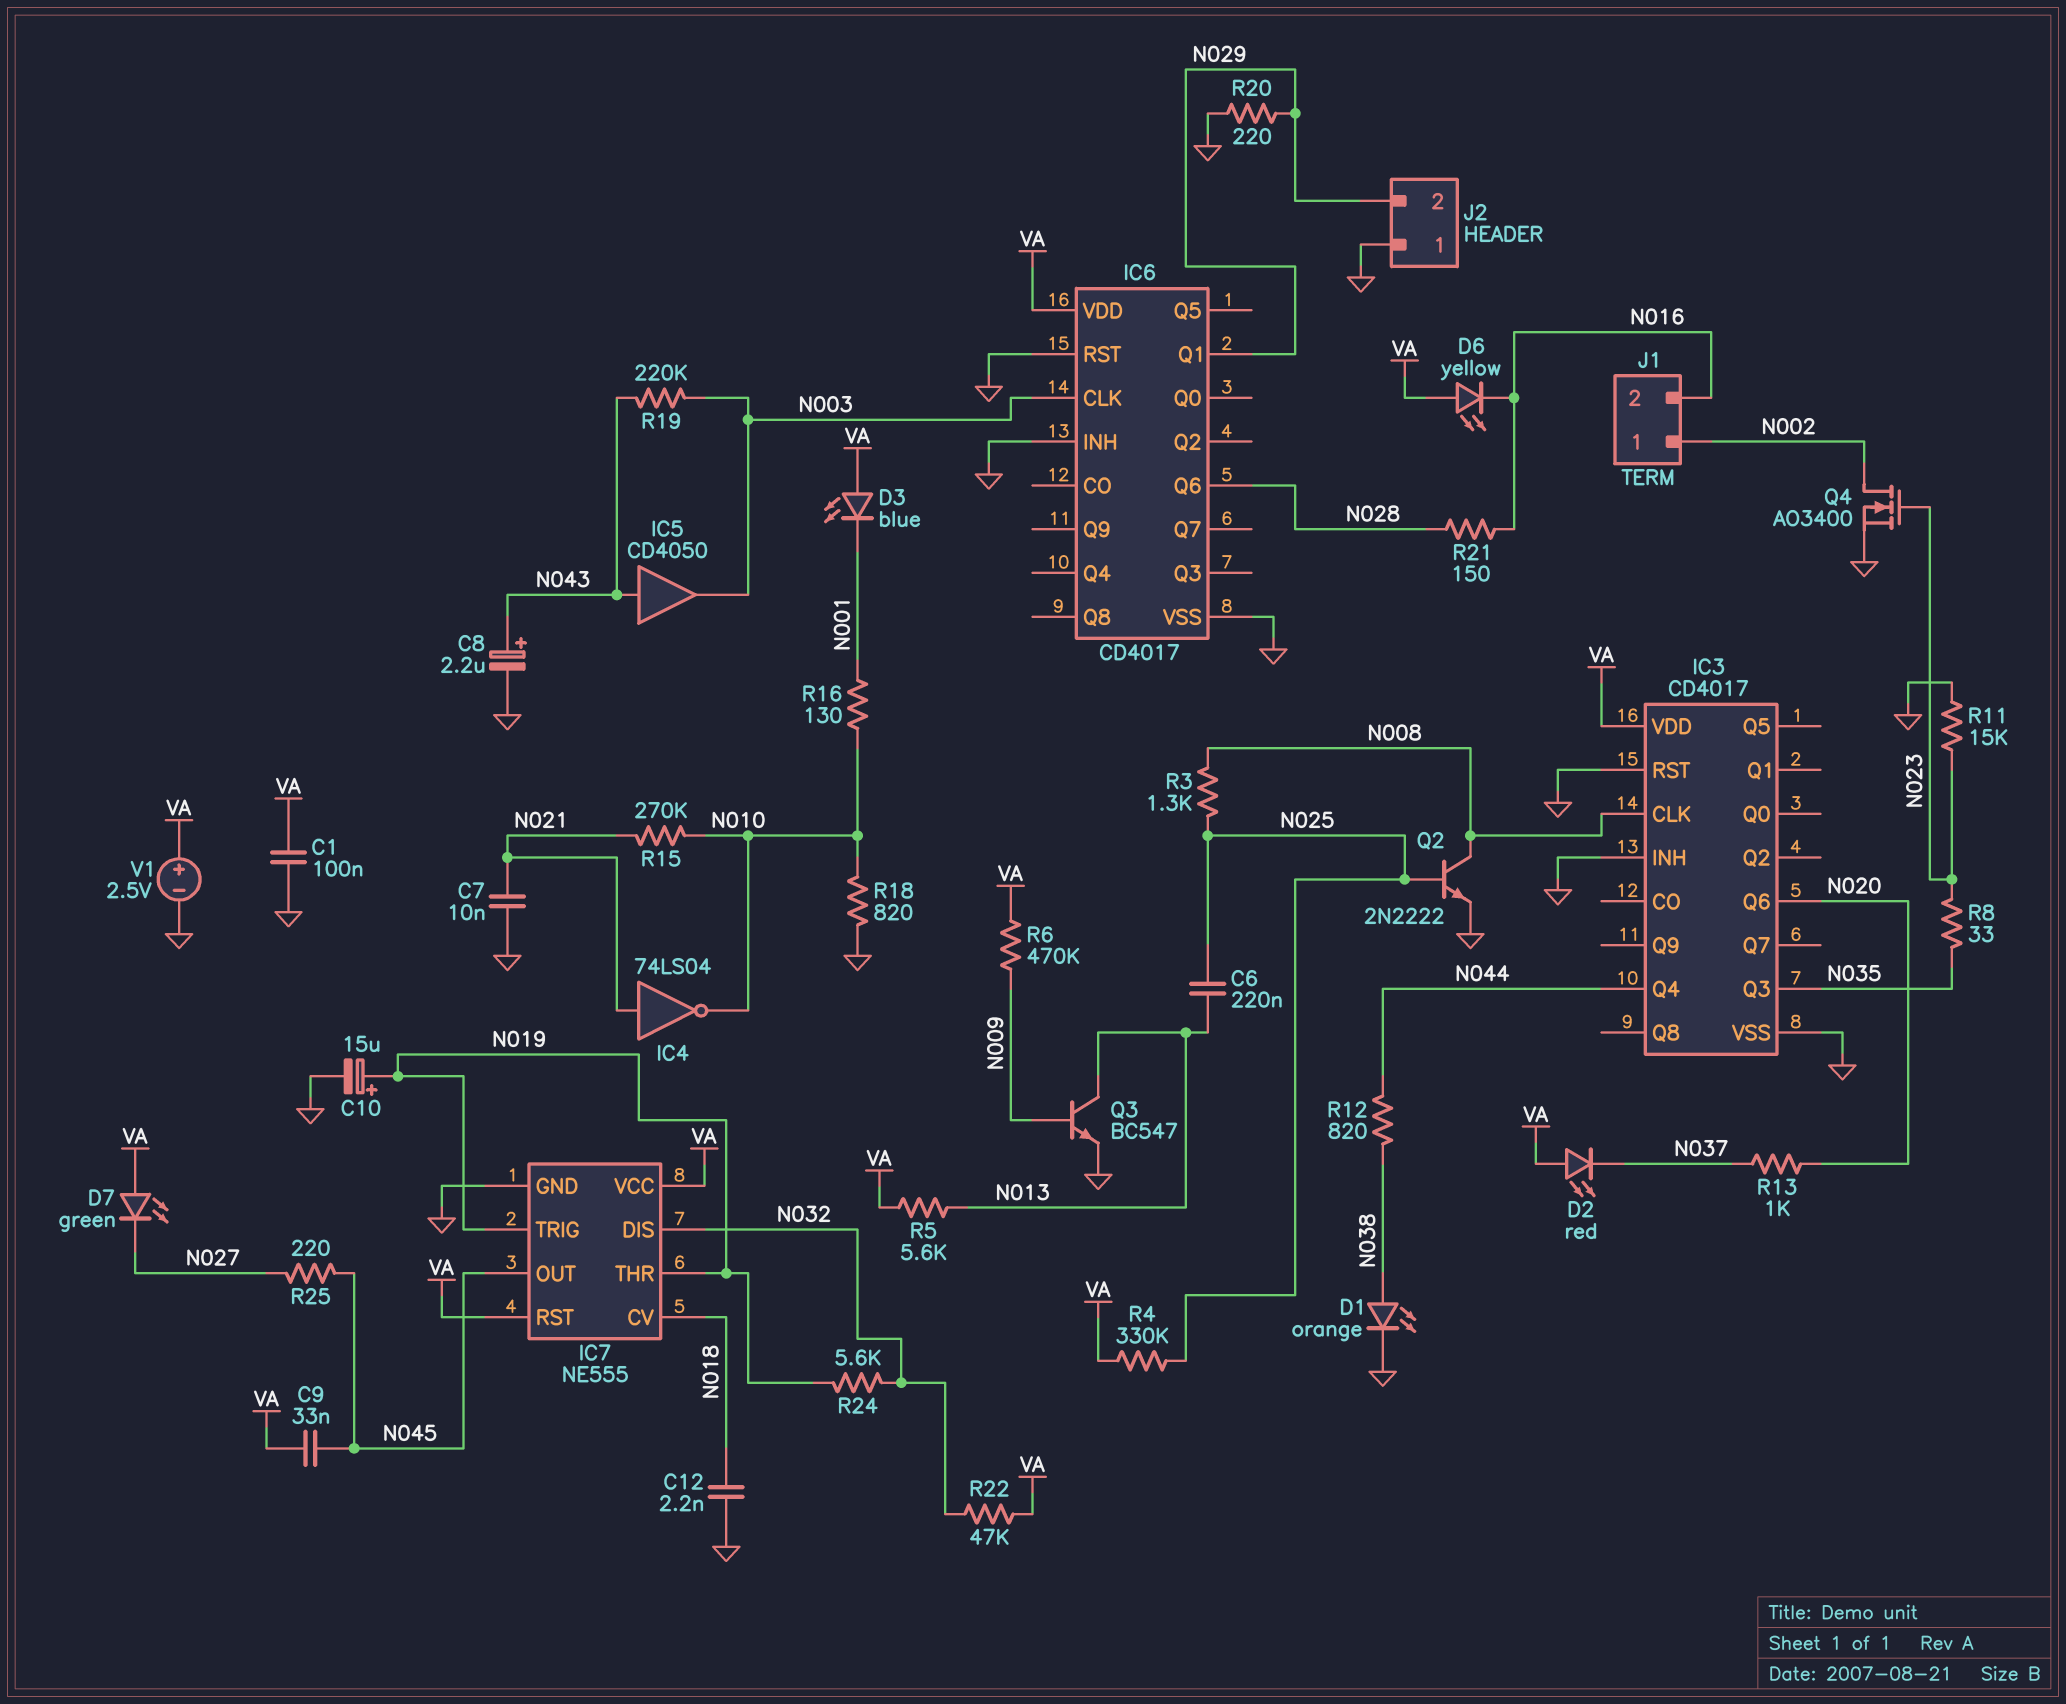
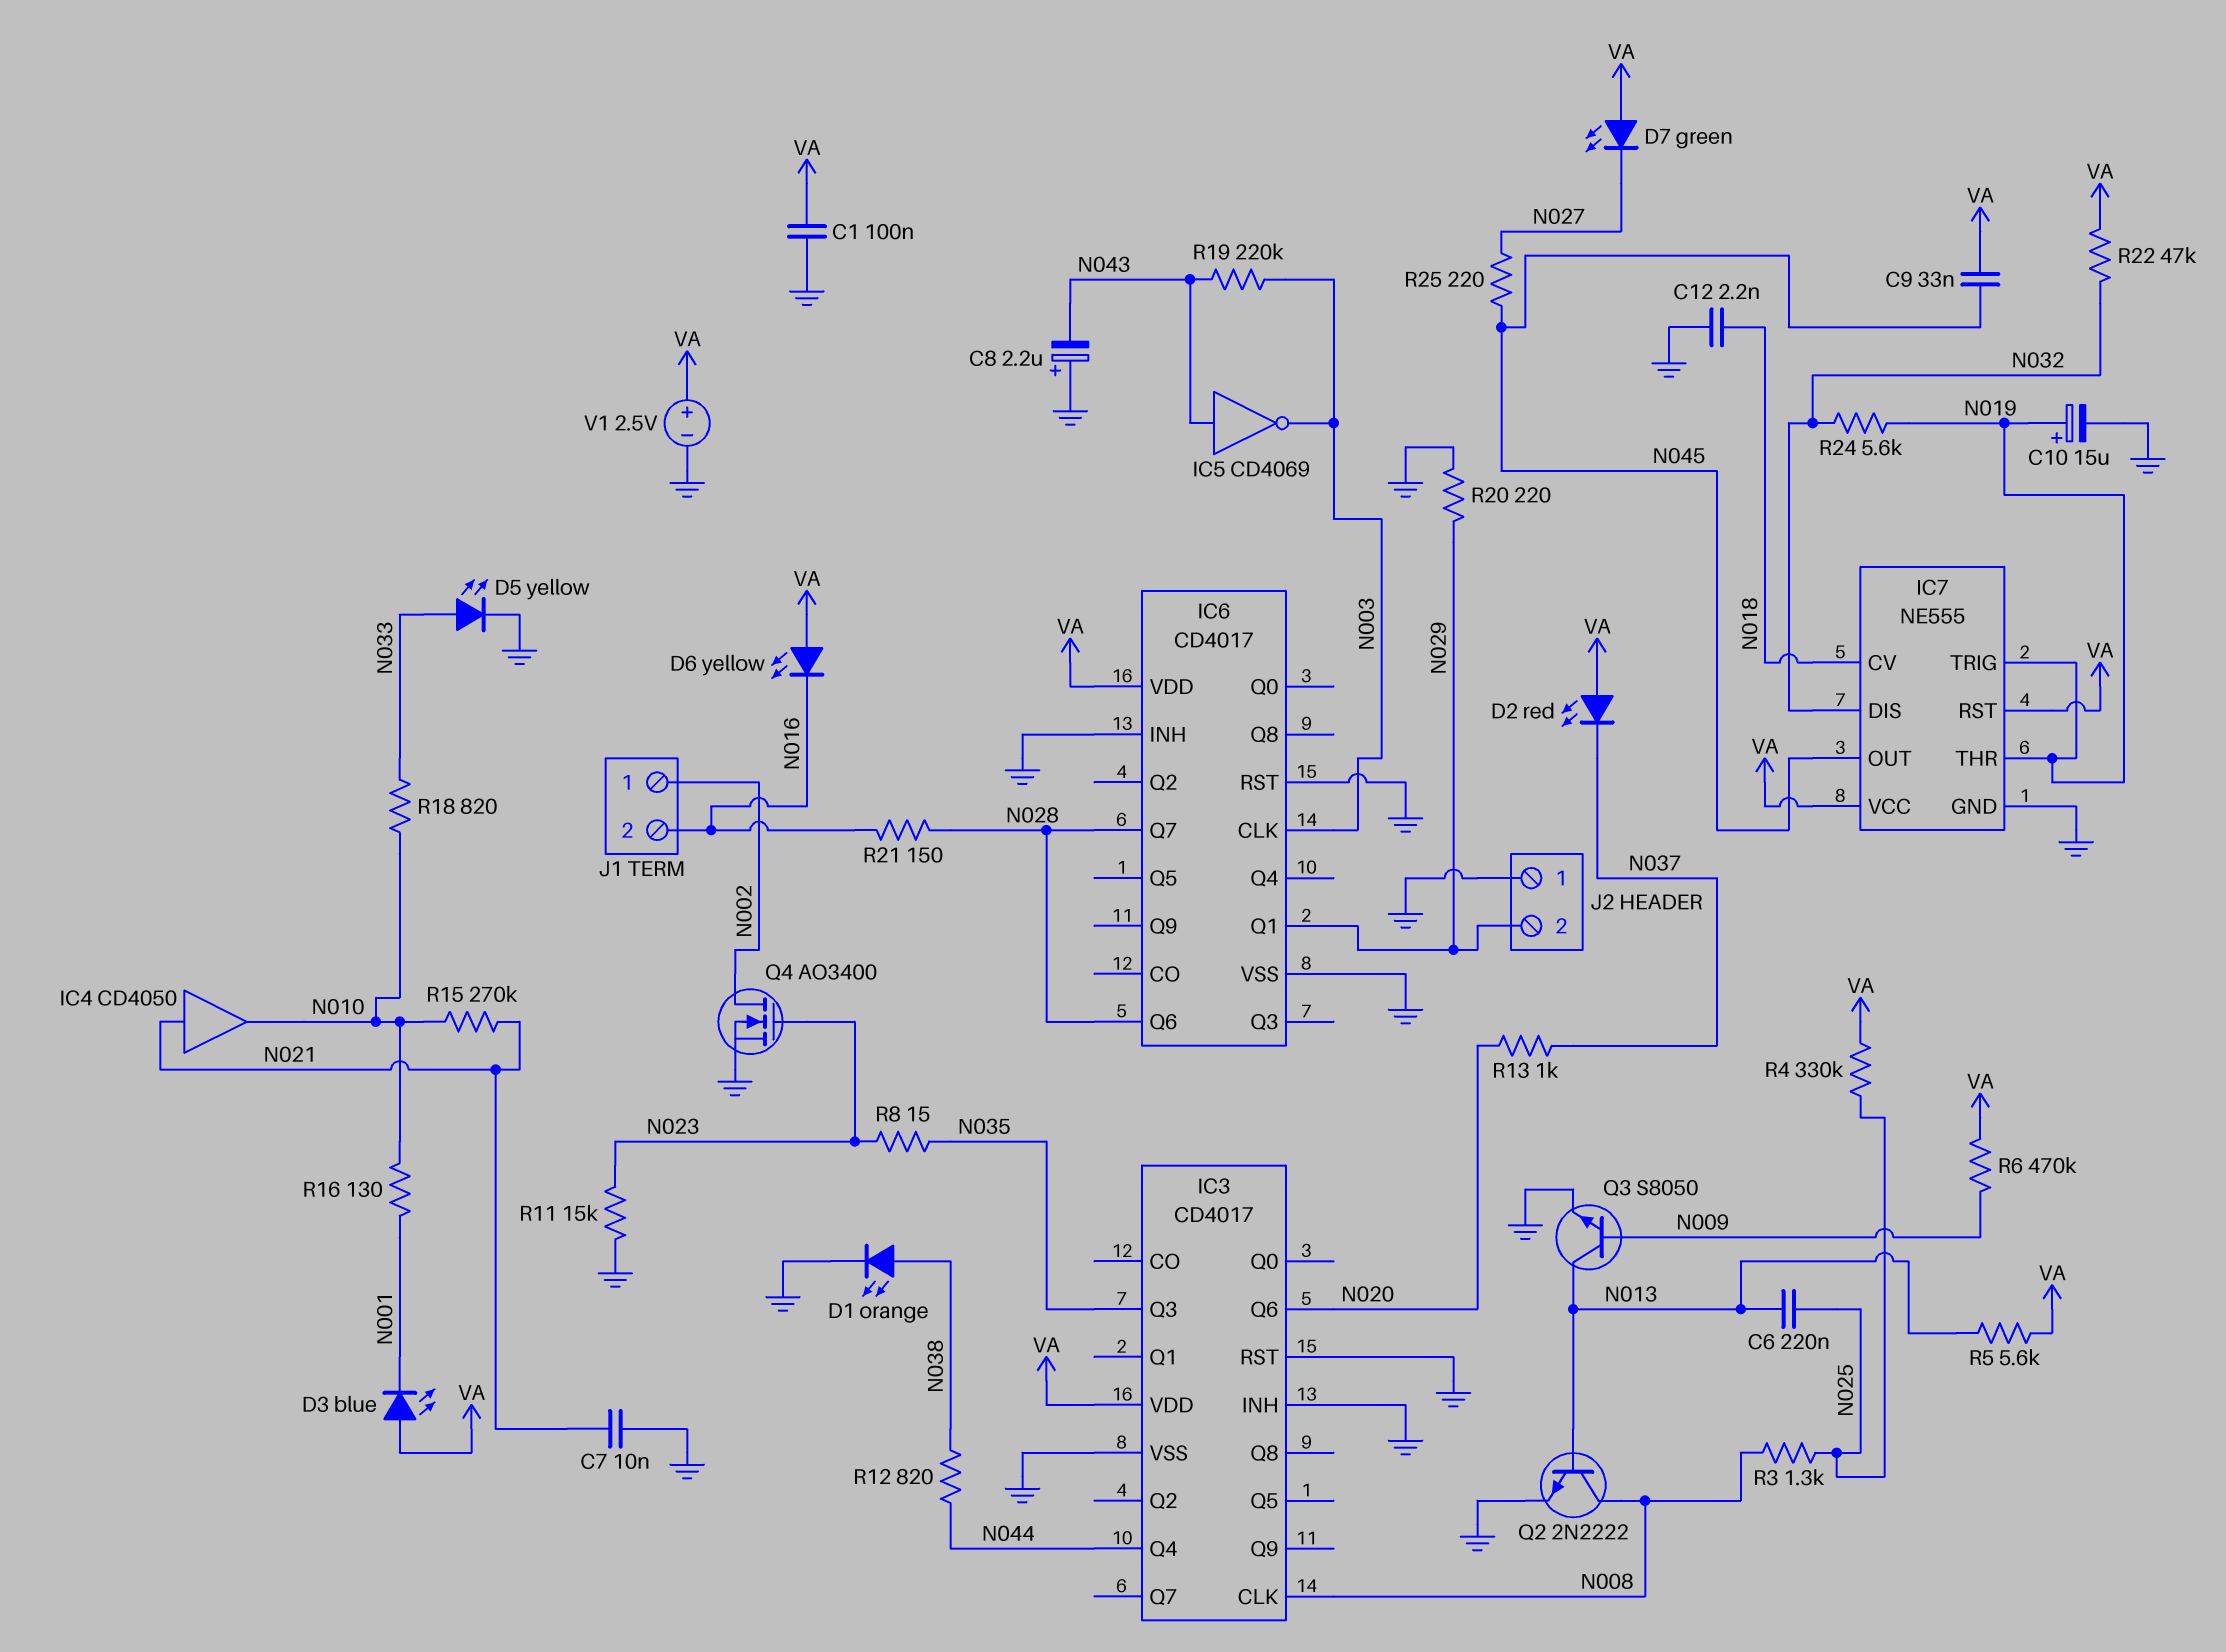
C8: 2.2uF (plus N043, minus GND) -> 2.2uF (plus GND, minus N043)
D5: none -> LED yellow (A N033, K GND)
IC4: NOT 74LS04 (in N021, out N010) -> buffer CD4050 (in N021, out N010)
IC5: buffer CD4050 (in N043, out N003) -> NOT CD4069 (in N043, out N003)
IC6 pin Q7: none -> N028
Q2: NPN 2N2222 (B N025, C N008, E GND) -> NPN 2N2222 (B N013, C N008, E GND)
Q3: NPN BC547 (B N009, C N013, E GND) -> NPN S8050 (B N009, C N013, E GND)
R8: 33 (N023, N035) -> 15 (N023, N035)
R18: 820 (GND, N010) -> 820 (N010, N033)

